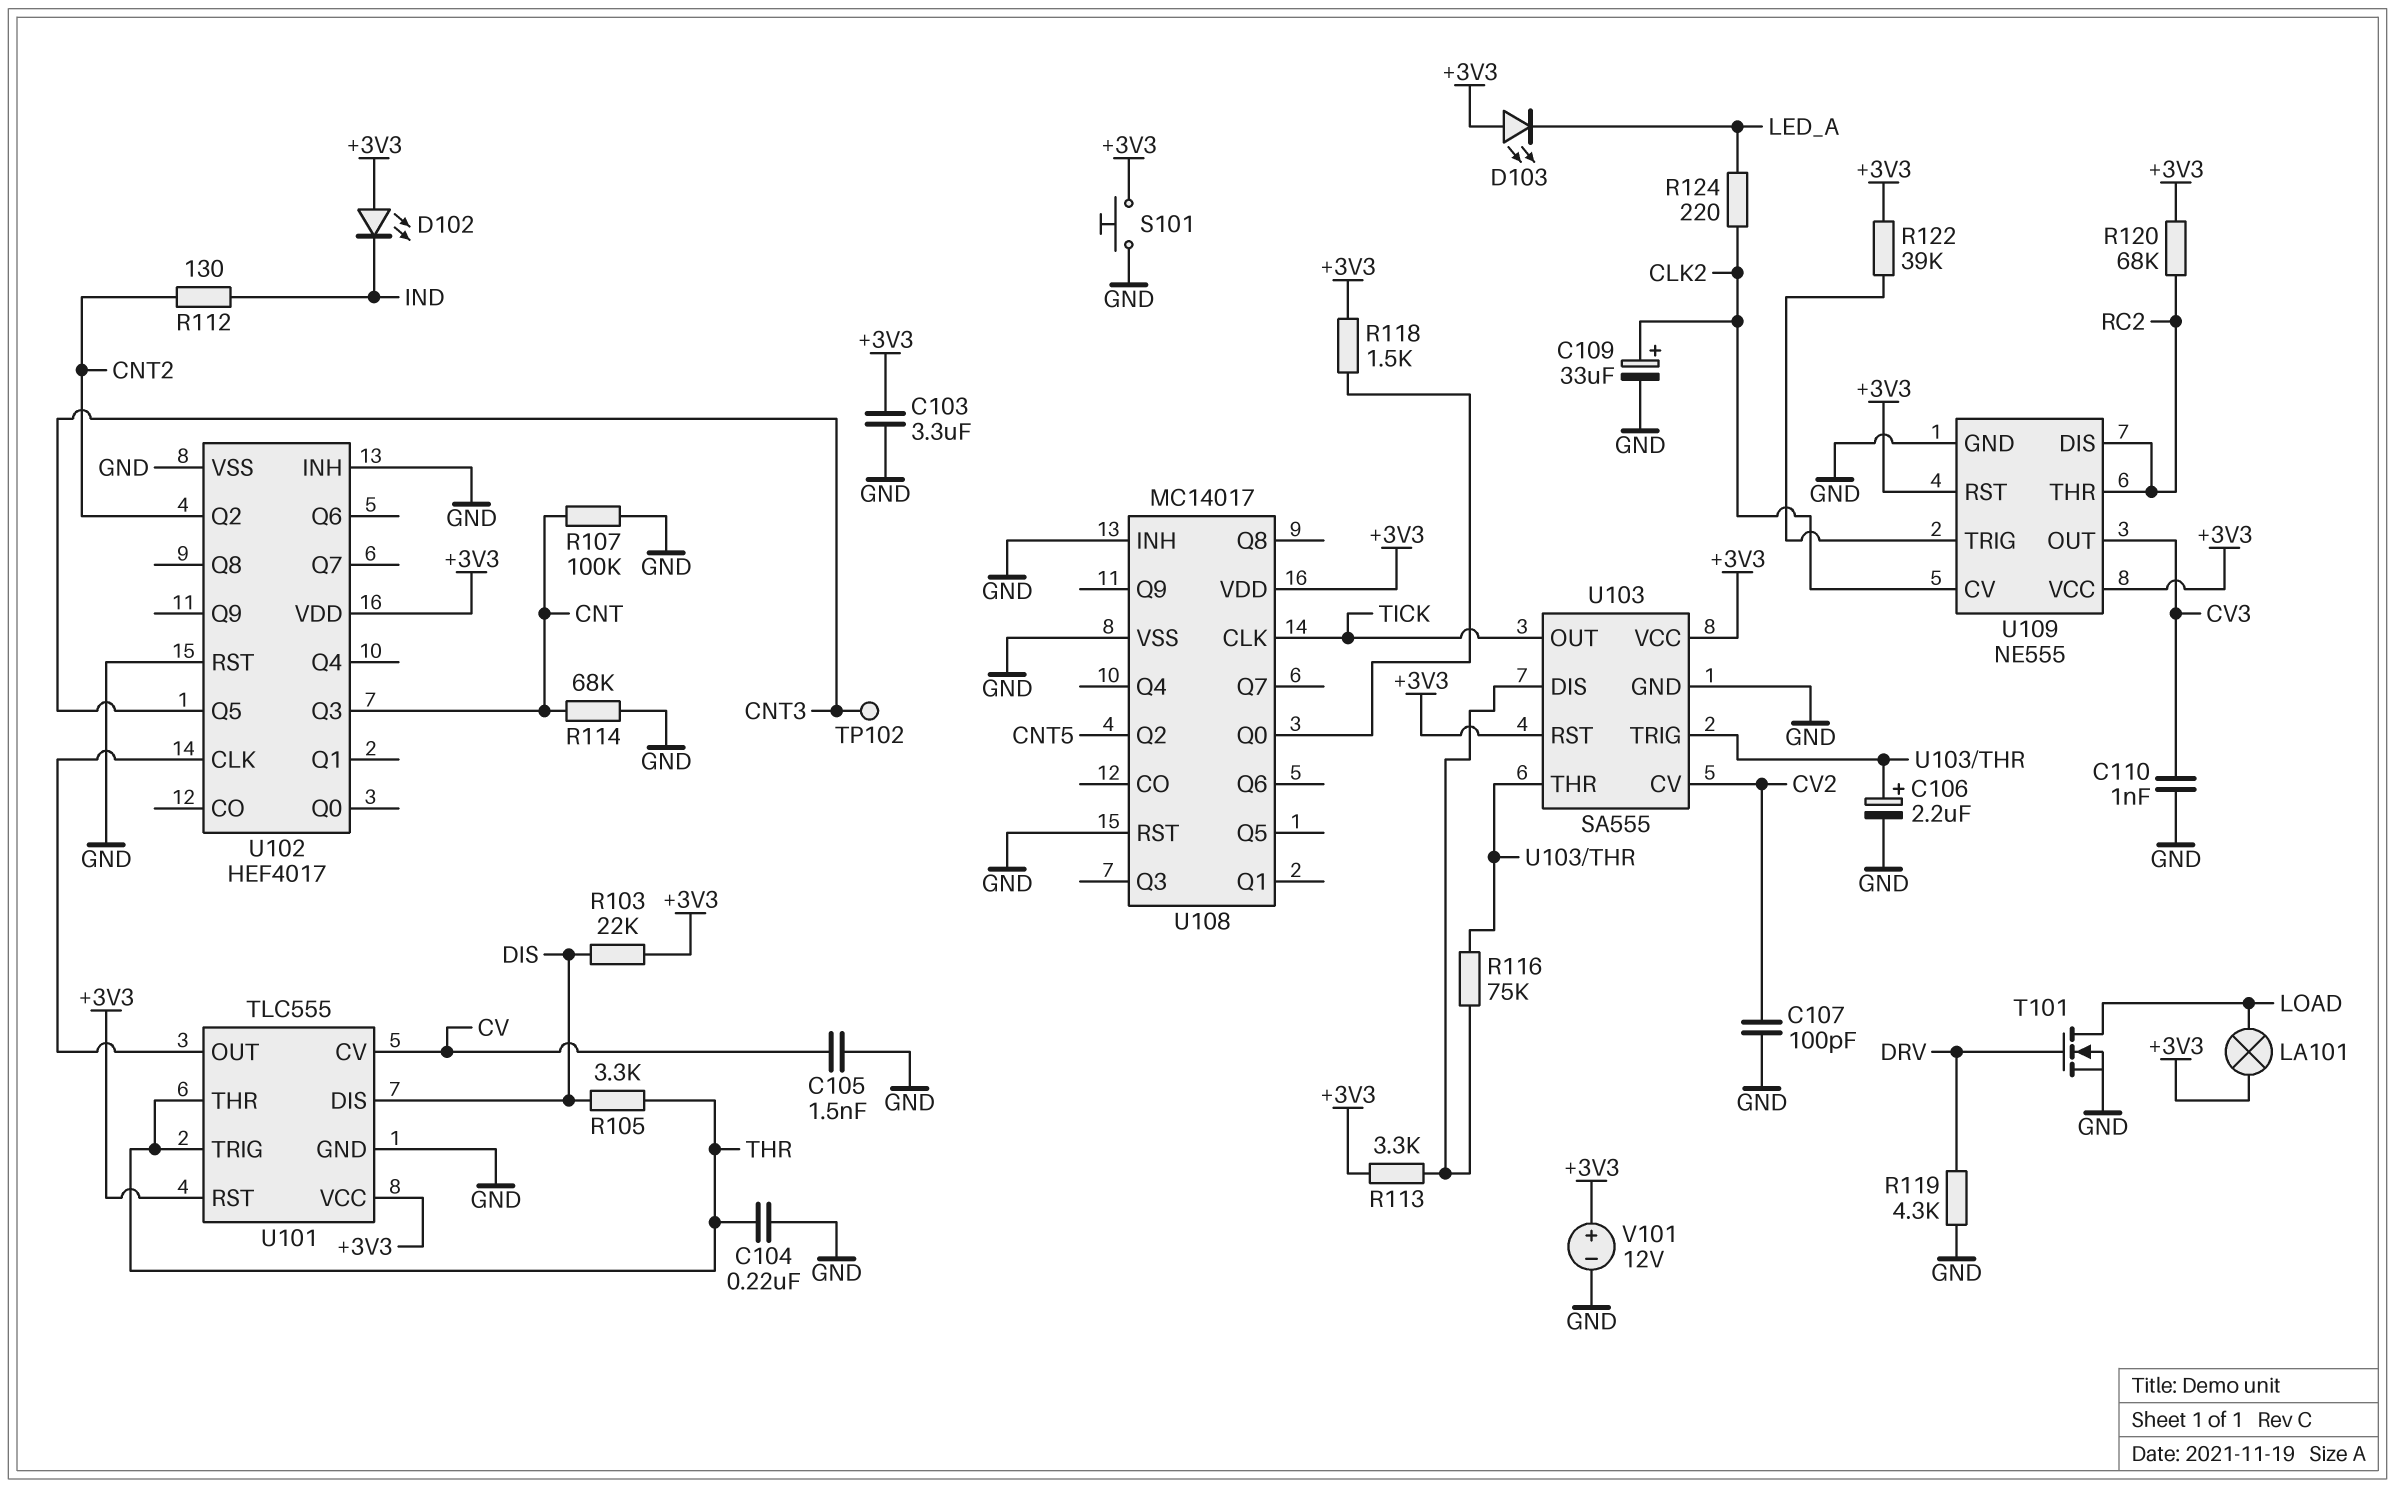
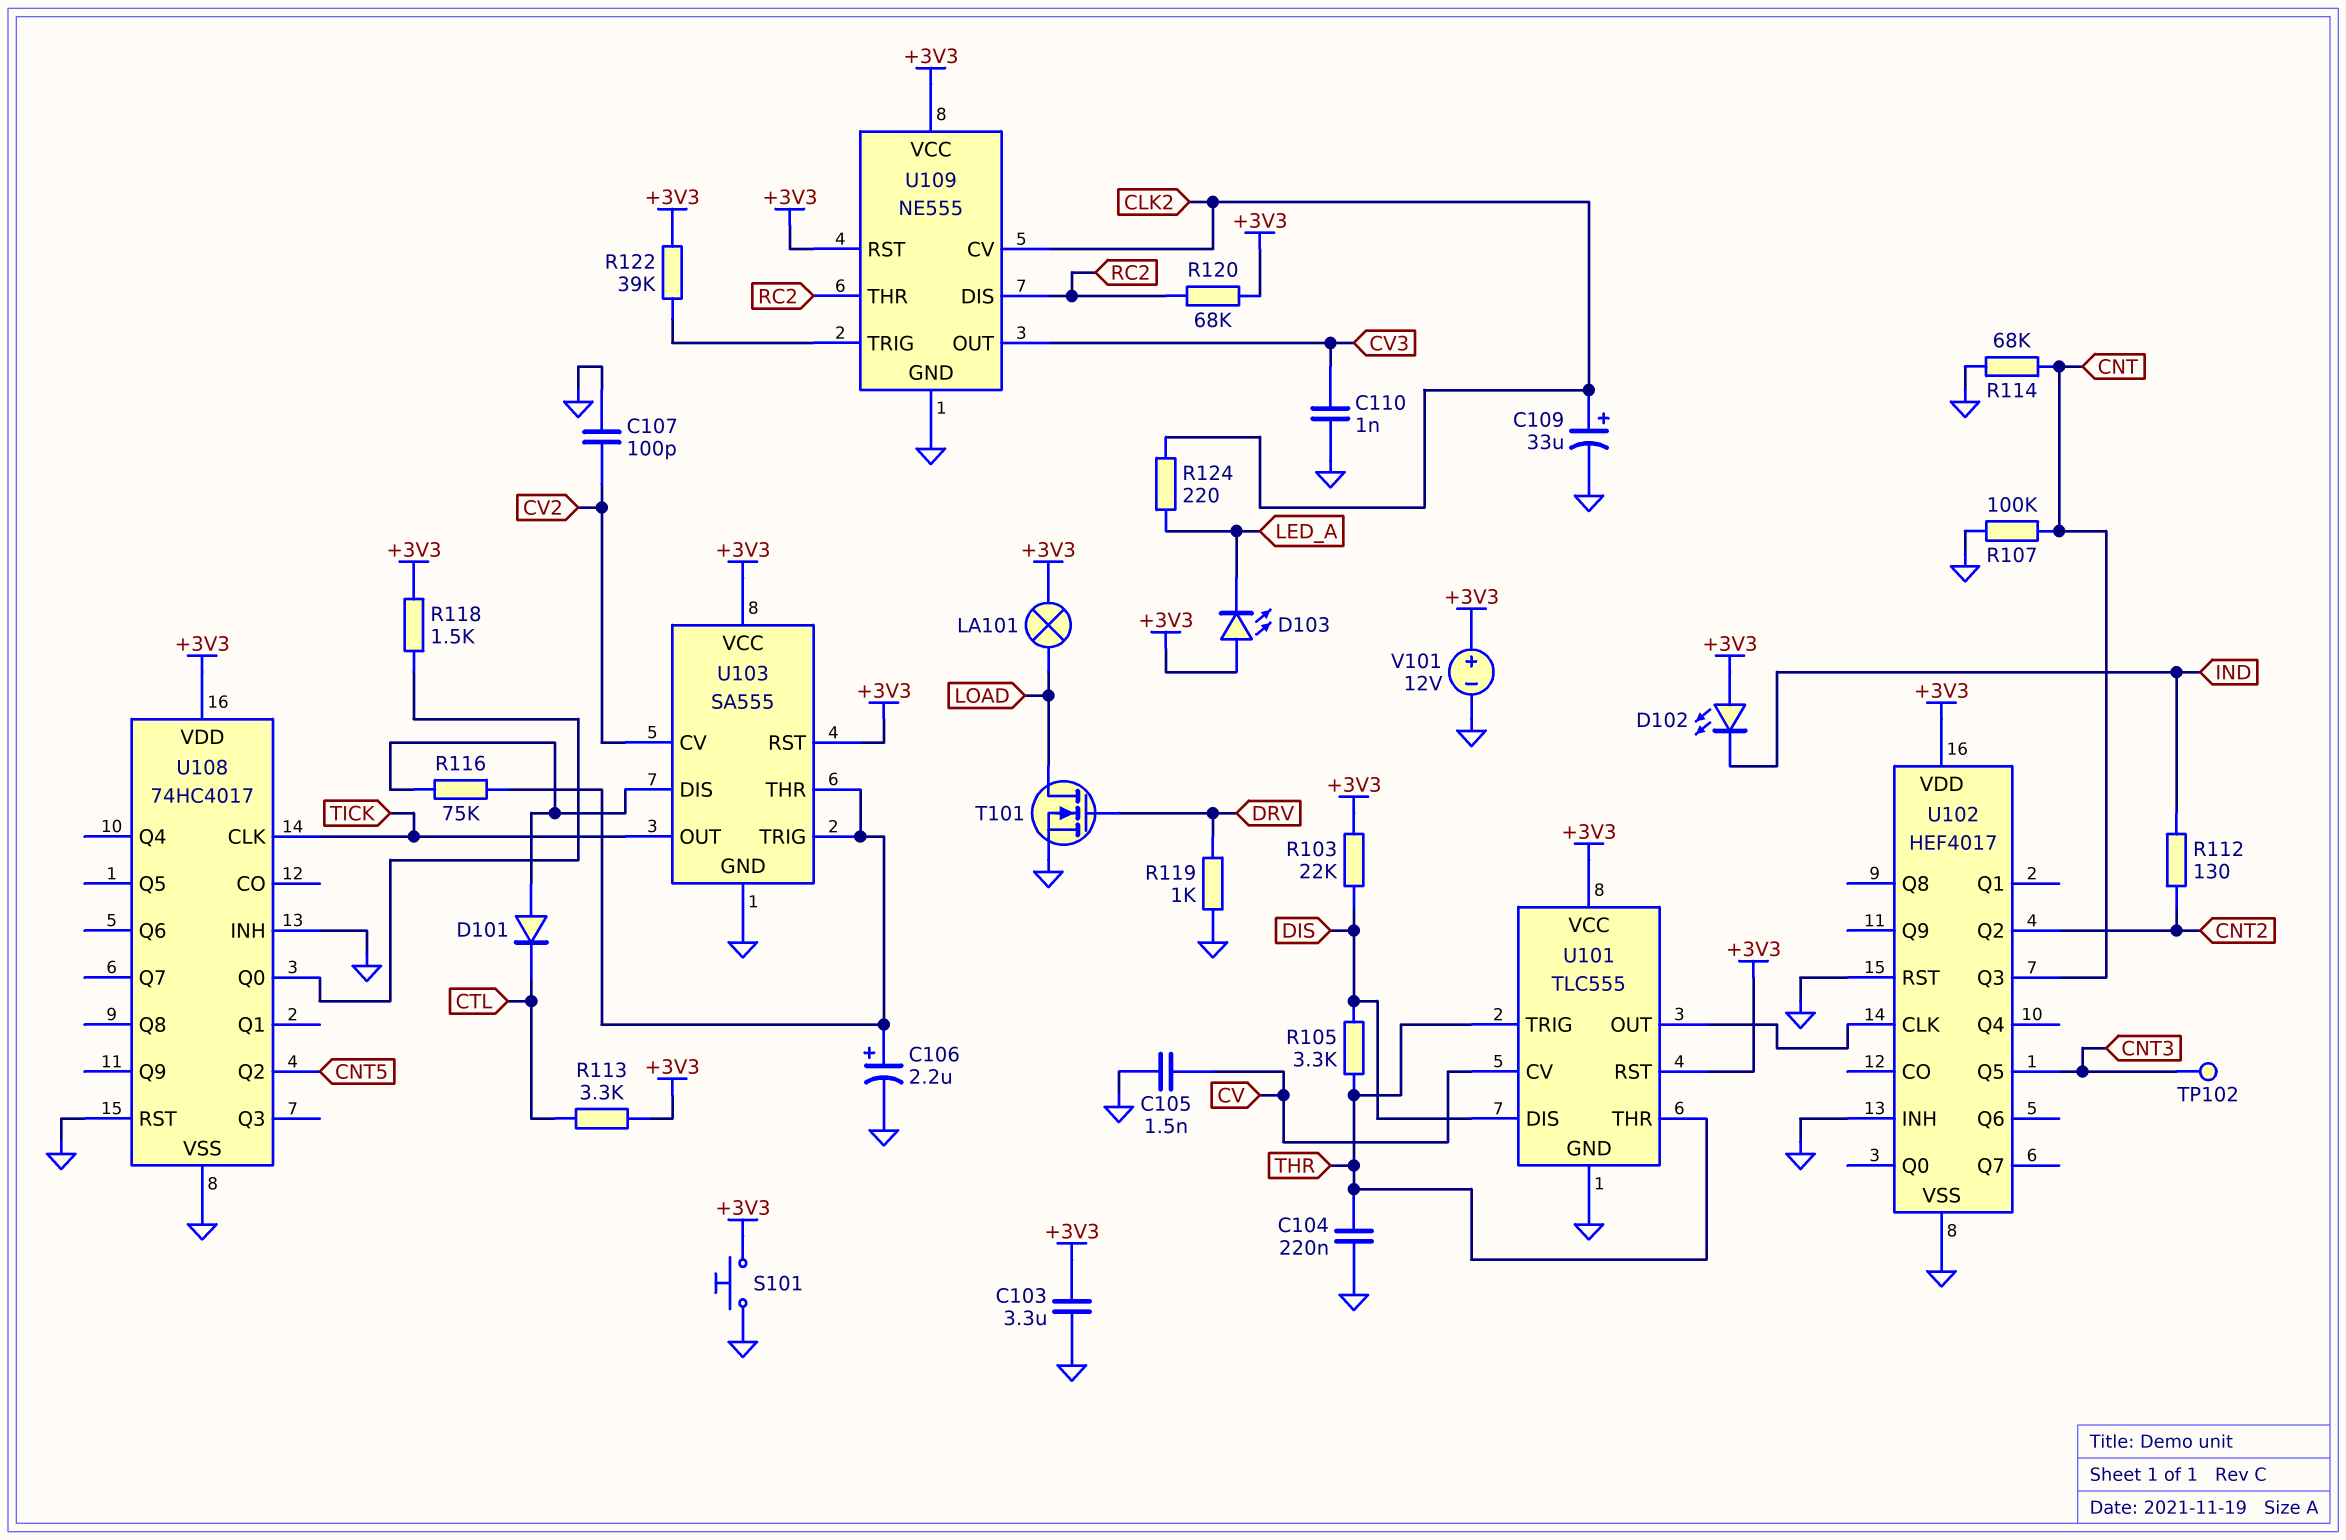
D101: none -> diode (A U103/DIS, K CTL)
R113: 3.3k (+3V3, U103/DIS) -> 3.3k (+3V3, CTL)
R119: 4.3k (DRV, GND) -> 1k (DRV, GND)
U108: MC14017 -> 74HC4017

